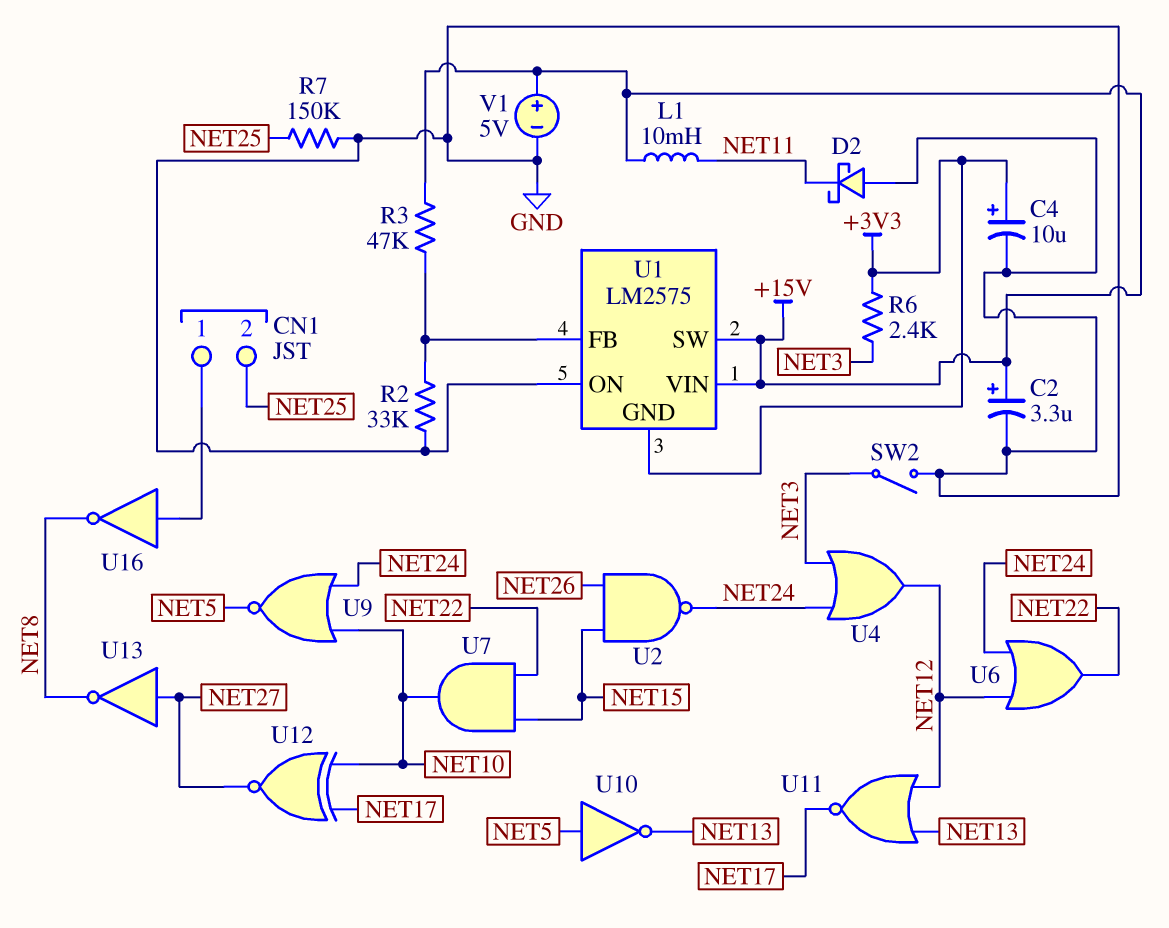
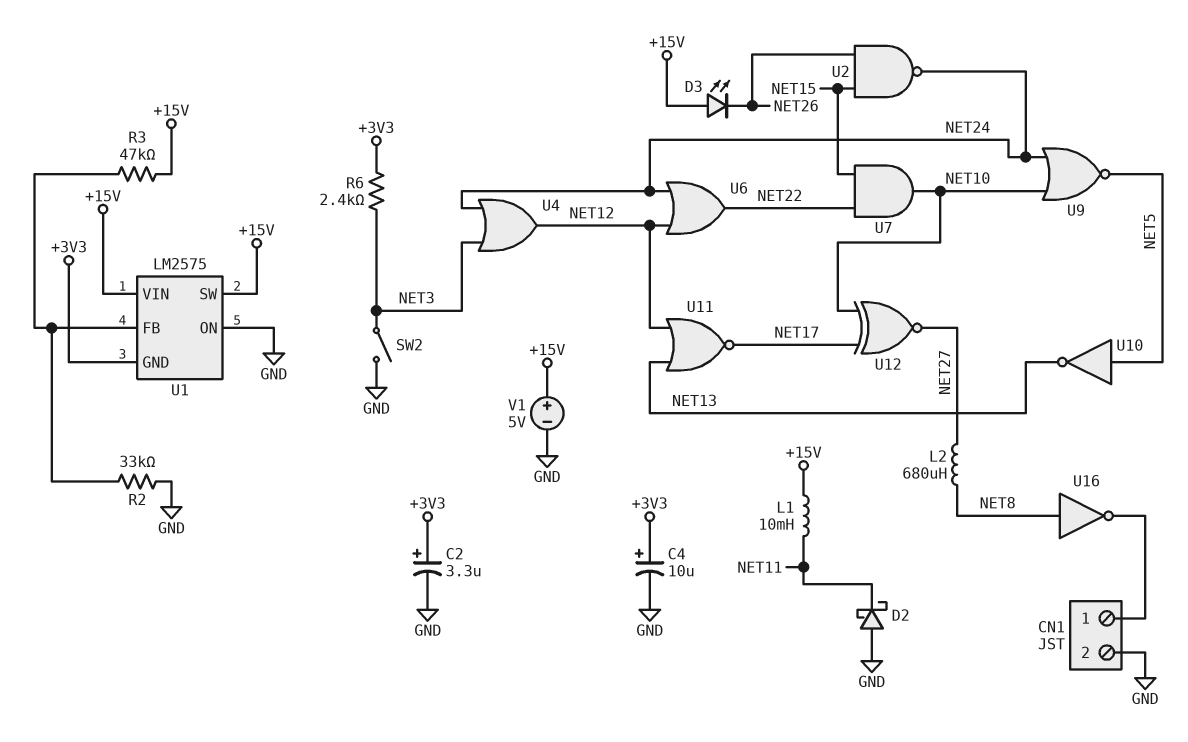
C2: 3.3uF (plus +15V, minus GND) -> 3.3uF (plus +3V3, minus GND)
CN1 pin 2: NET25 -> GND
D3: none -> LED (A +15V, K NET26)
L2: none -> 680uH (NET8, NET27)
R7: 150k (GND, NET25) -> none
U13: NOT (in NET27, out NET8) -> none
U16: NOT (in CN1/1, out NET8) -> NOT (in NET8, out CN1/1)

